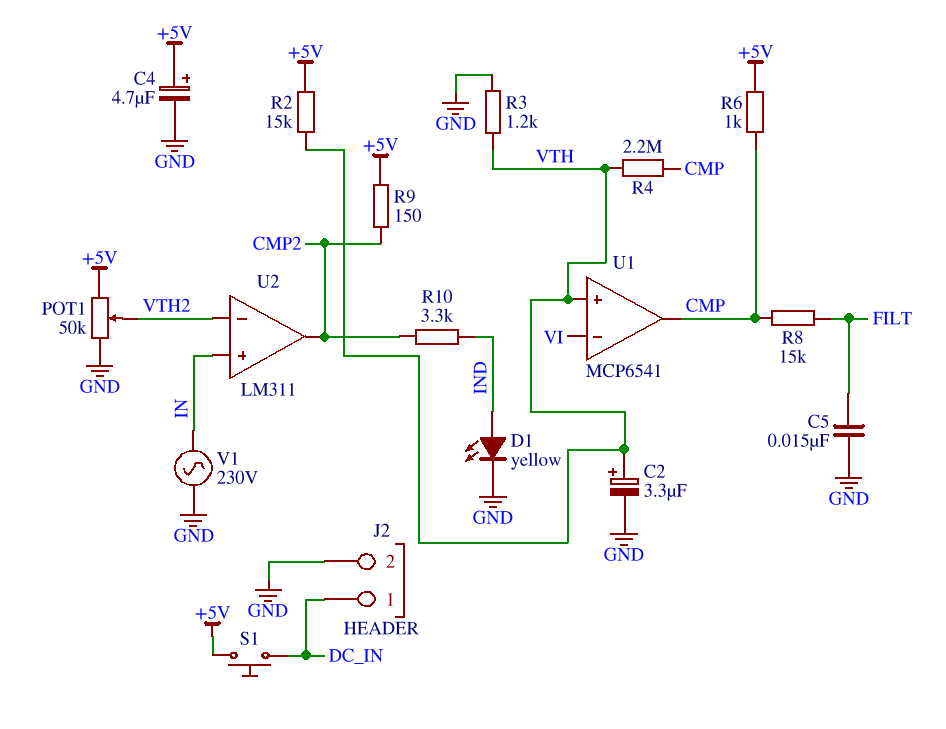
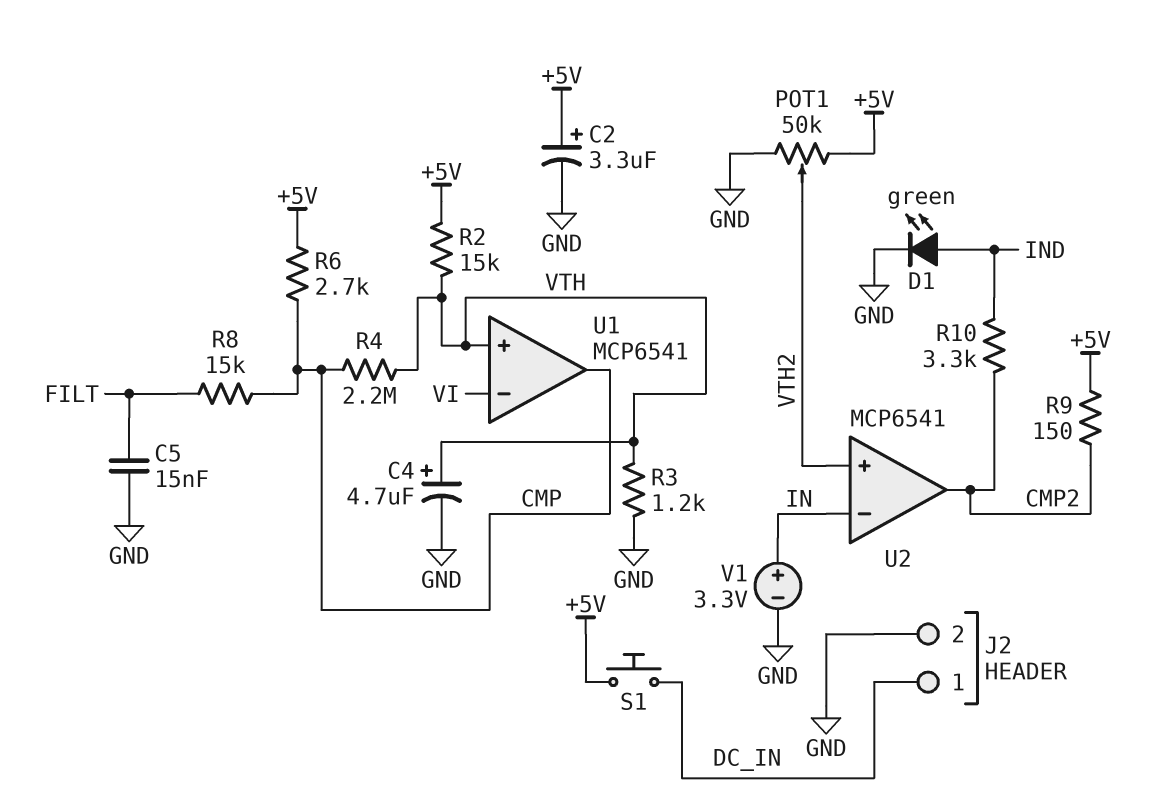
C2: 3.3uF (plus VTH, minus GND) -> 3.3uF (plus +5V, minus GND)
C4: 4.7uF (plus +5V, minus GND) -> 4.7uF (plus VTH, minus GND)
D1: LED yellow (A IND, K GND) -> LED green (A IND, K GND)
R6: 1k (+5V, CMP) -> 2.7k (+5V, CMP)
U2: LM311 -> MCP6541
U2 pin in+: IN -> VTH2
U2 pin in-: VTH2 -> IN
V1: AC 230V (GND, IN) -> 3.3V (plus IN, minus GND)

